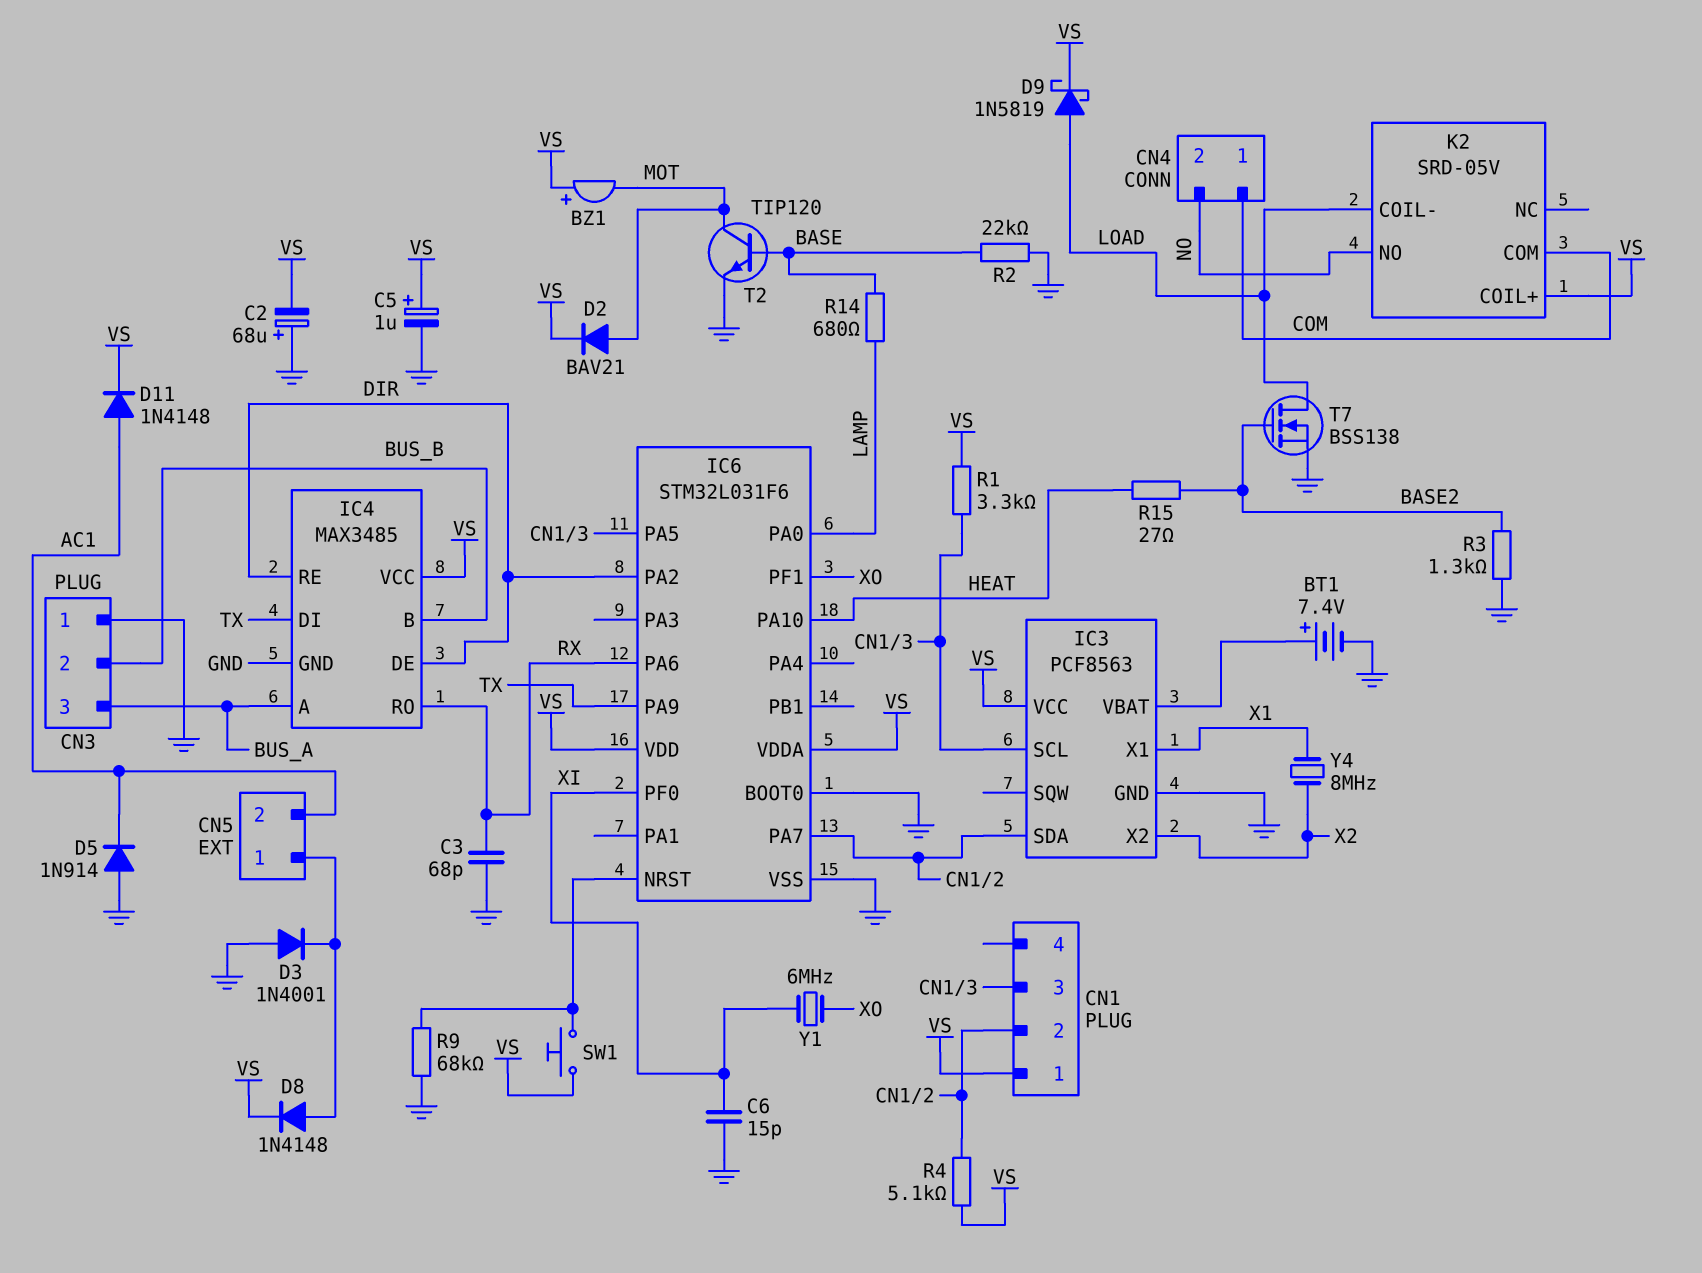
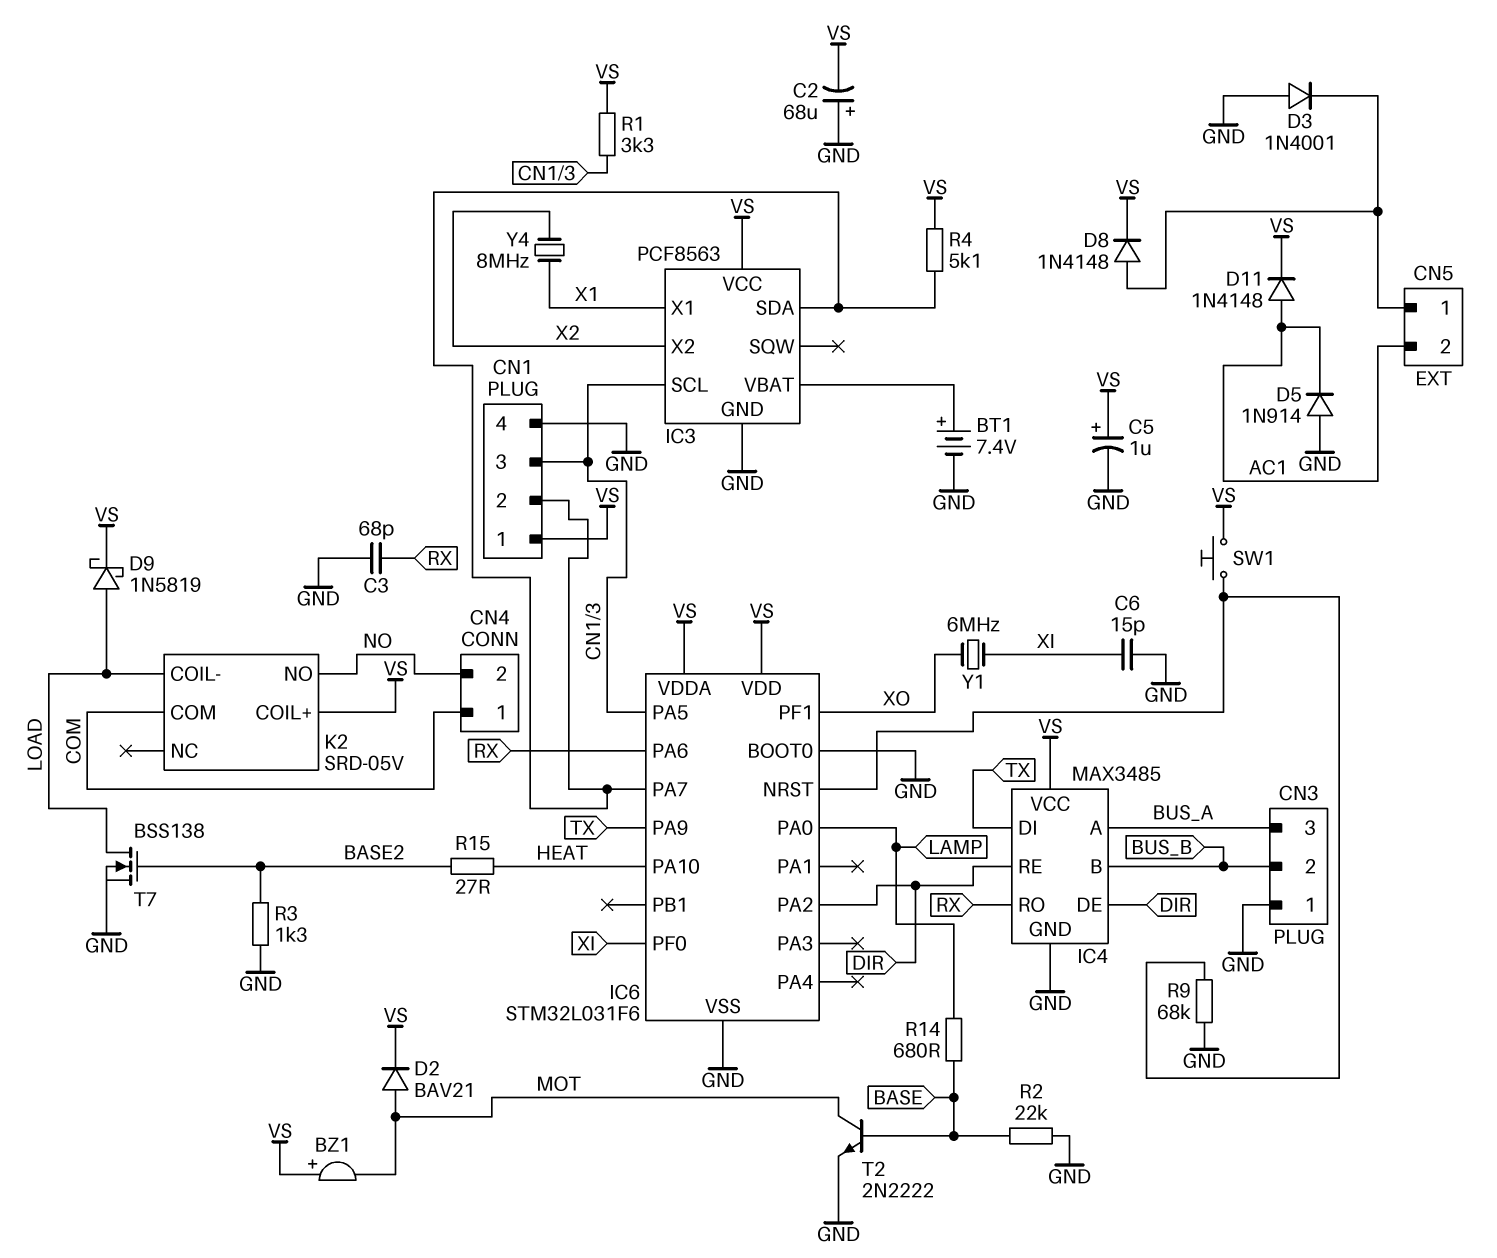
CN1 pin 4: none -> GND
T2: NPN TIP120 (B BASE, C MOT, E GND) -> NPN 2N2222 (B BASE, C MOT, E GND)

